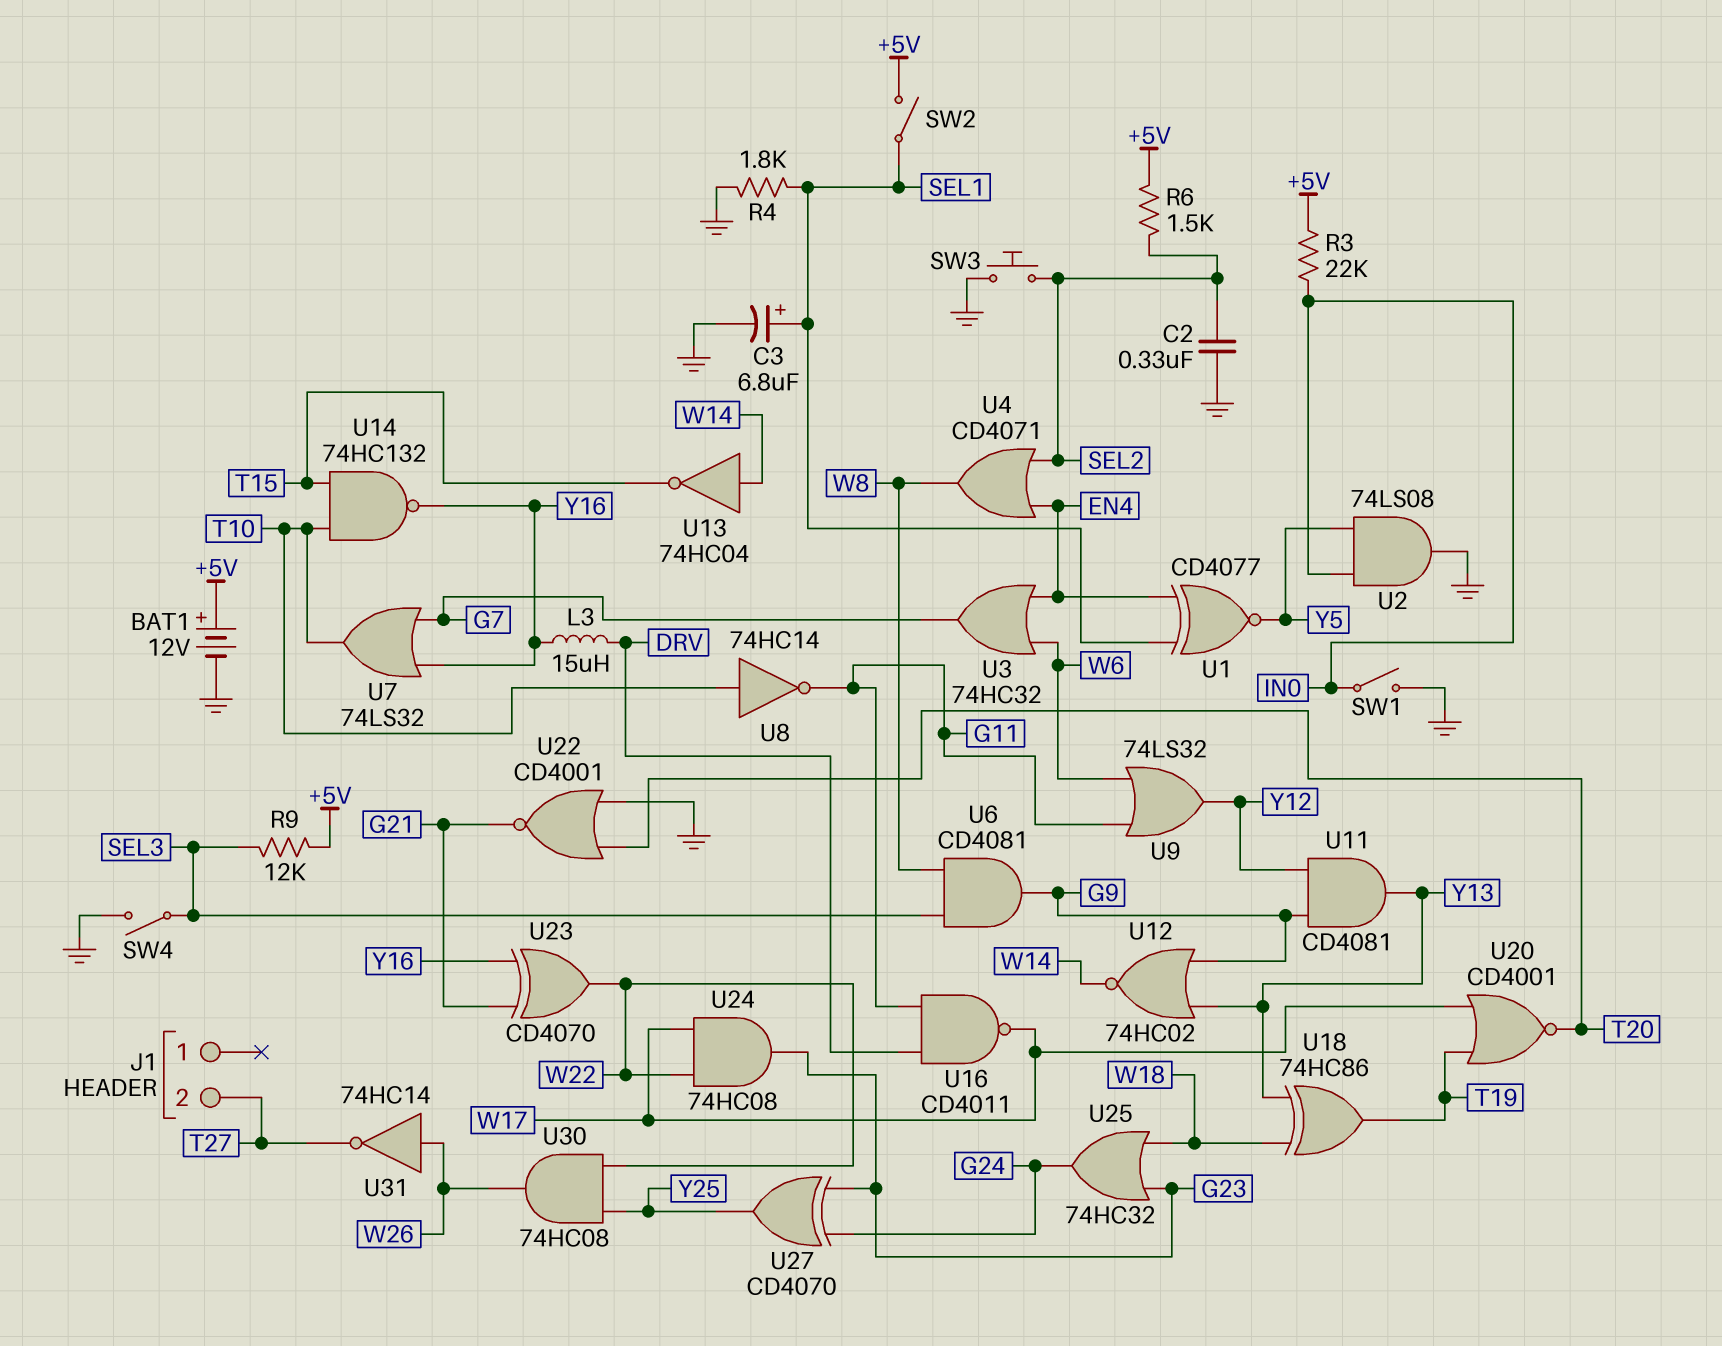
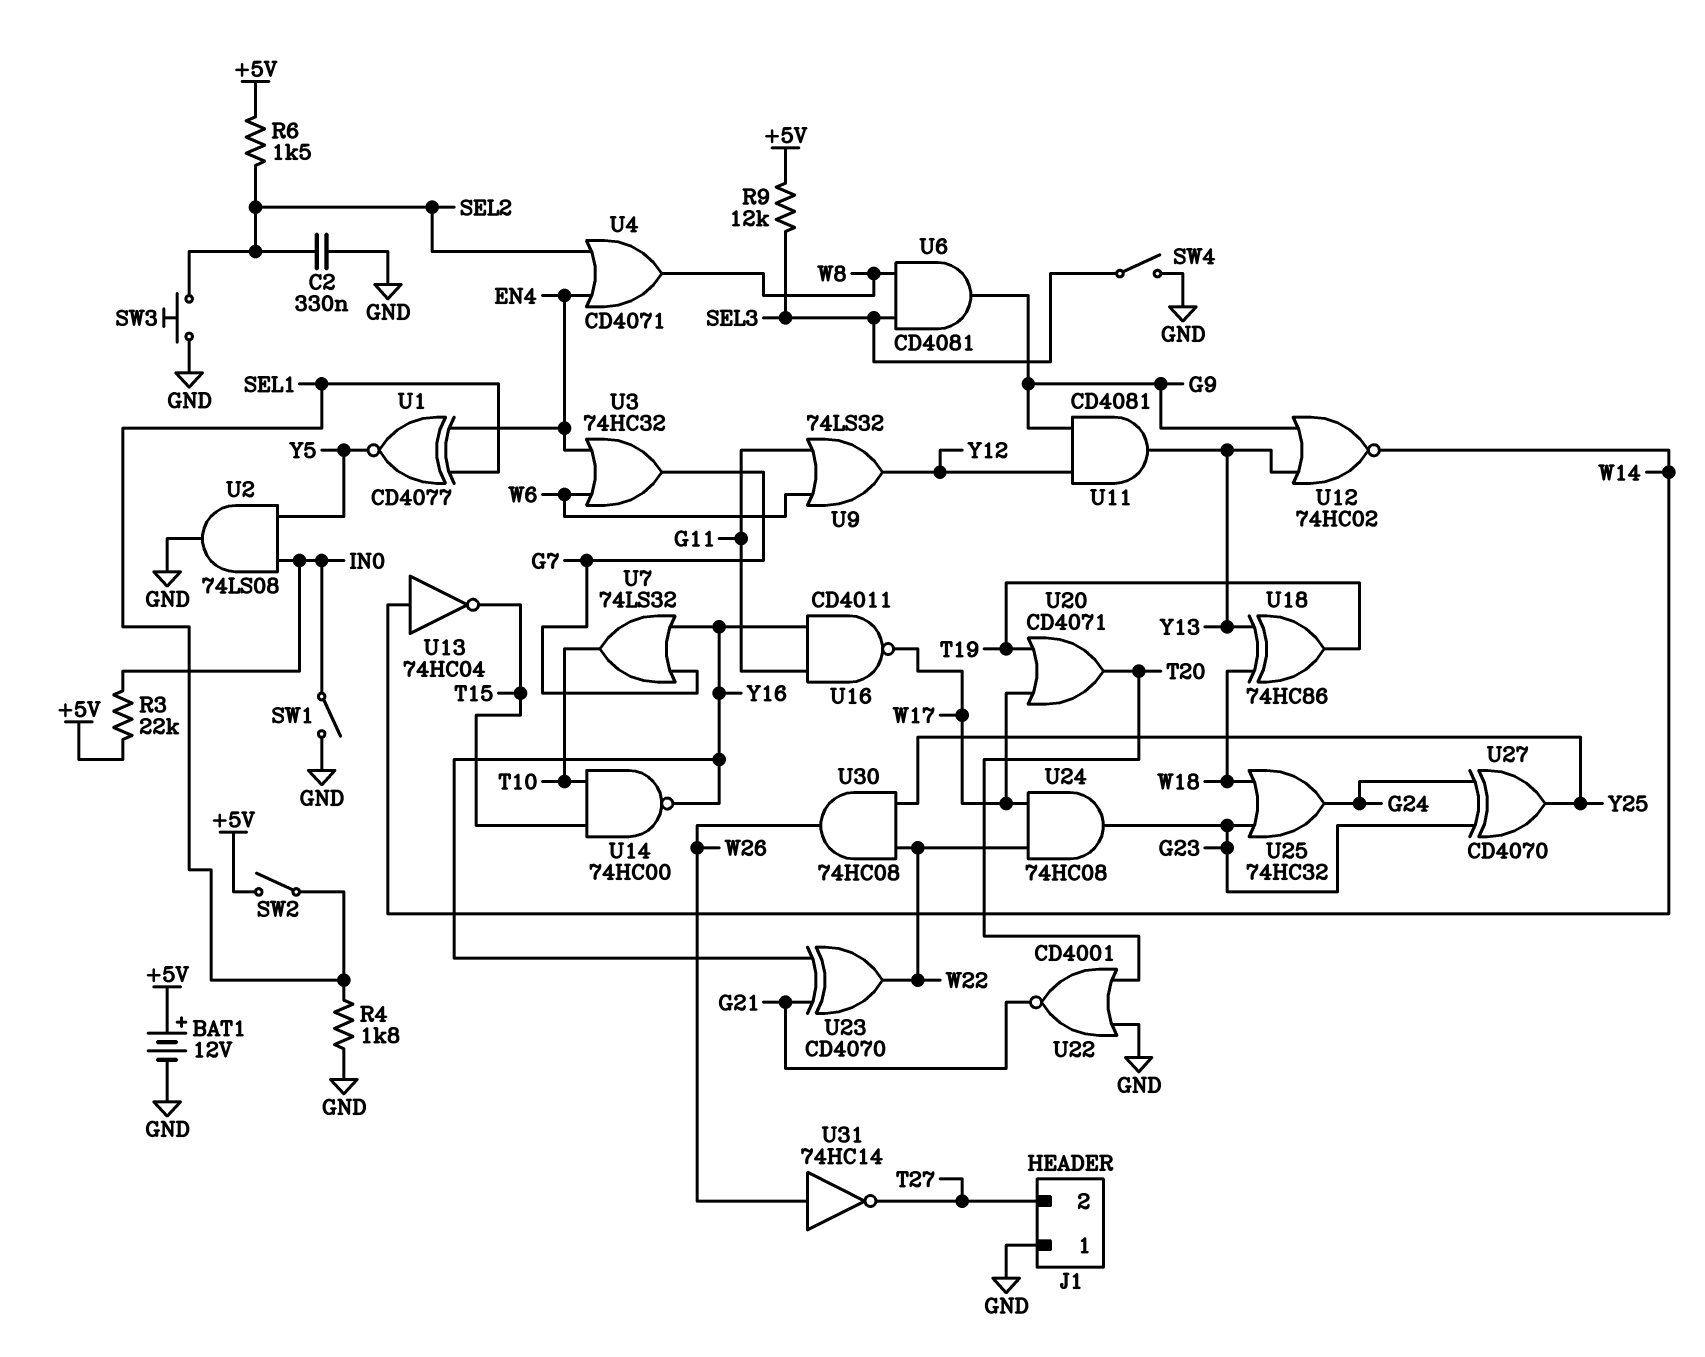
C3: 6.8uF (plus SEL1, minus GND) -> none
J1 pin 1: none -> GND
L3: 15uH (DRV, Y16) -> none
U8: NOT 74HC14 (in T10, out G11) -> none
U14: NAND 74HC132 (in T10, in T15, out Y16) -> NAND 74HC00 (in T10, in T15, out Y16)
U16: NAND CD4011 (in DRV, in G11, out W17) -> NAND CD4011 (in G11, in Y16, out W17)
U20: NOR CD4001 (in T19, in W17, out T20) -> OR CD4071 (in T19, in W17, out T20)

